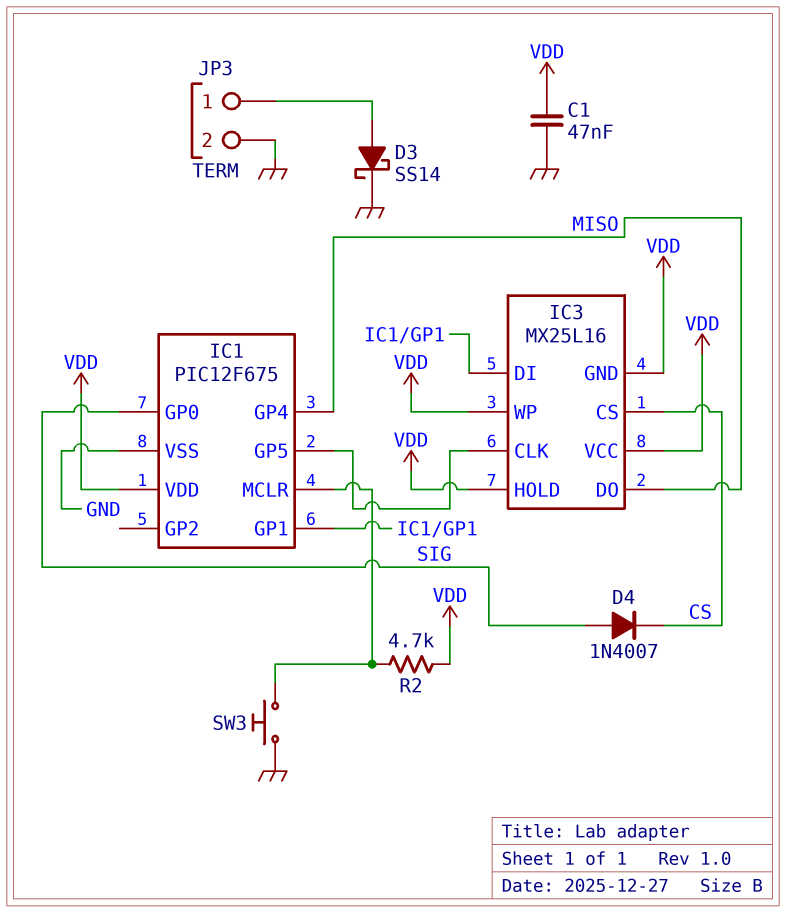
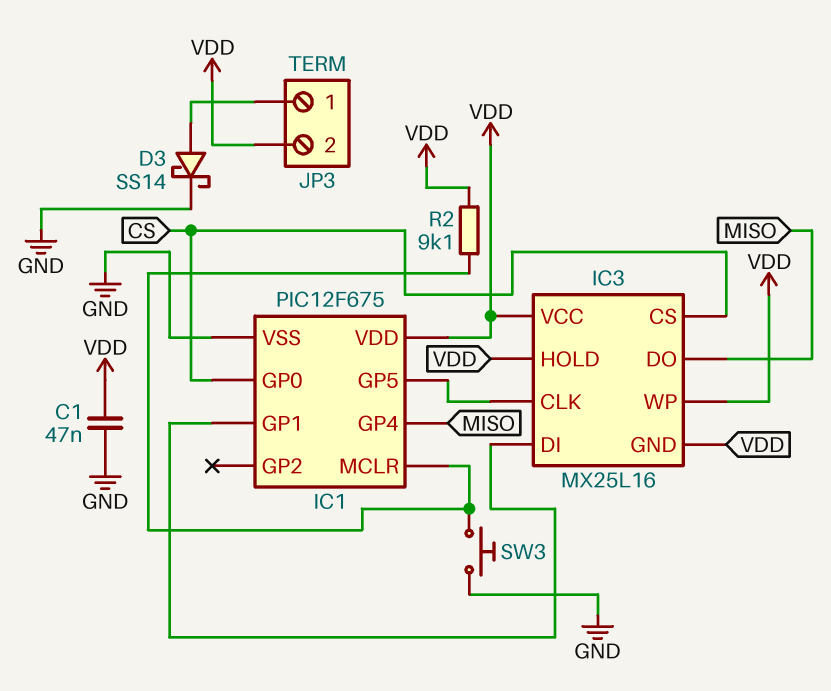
D4: diode 1N4007 (A SIG, K CS) -> none
IC1 pin GP0: SIG -> CS
JP3 pin 2: GND -> VDD
R2: 4.7k (IC1/MCLR, VDD) -> 9.1k (IC1/MCLR, VDD)

